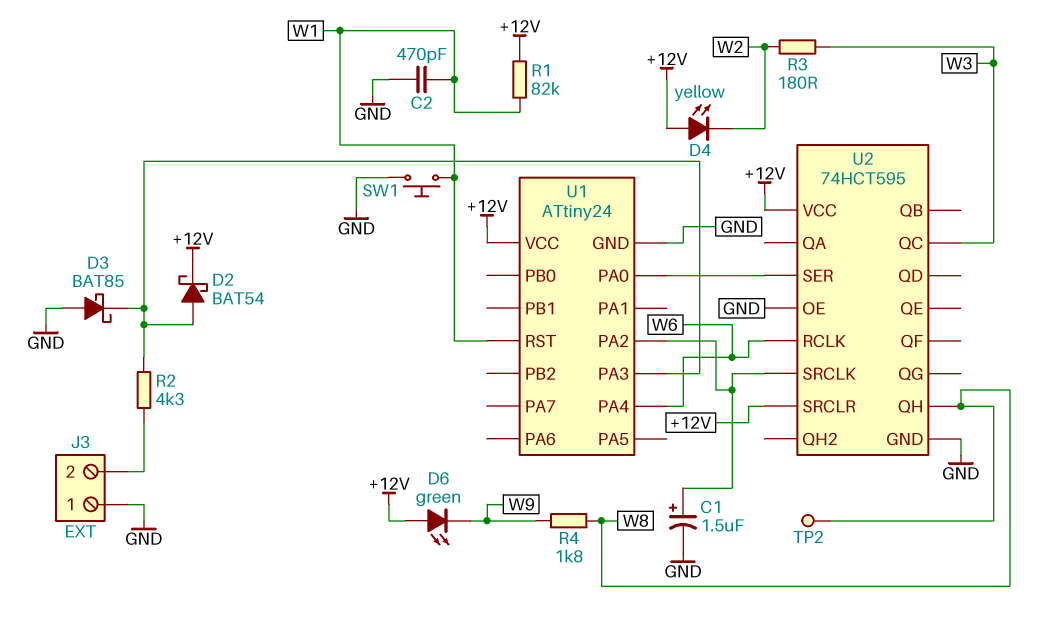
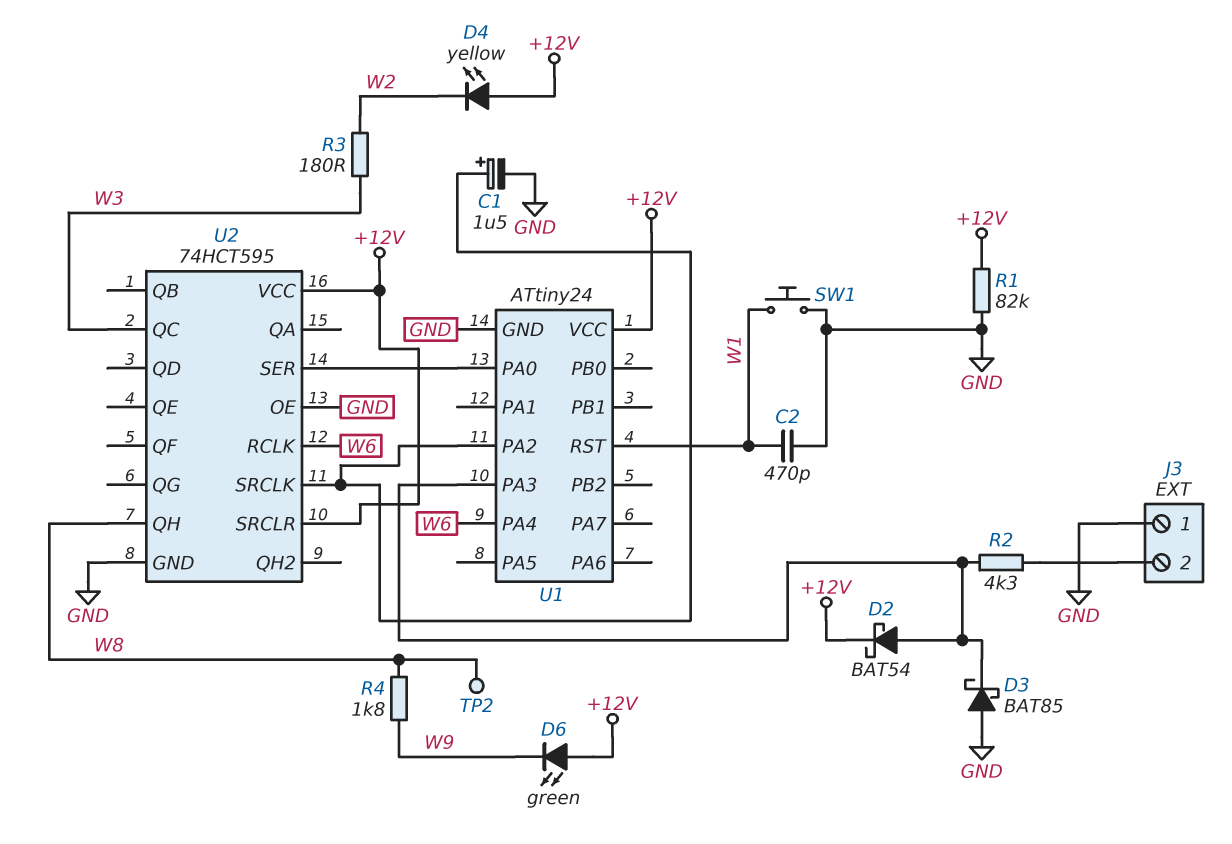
R1: 82k (+12V, W1) -> 82k (+12V, GND)

